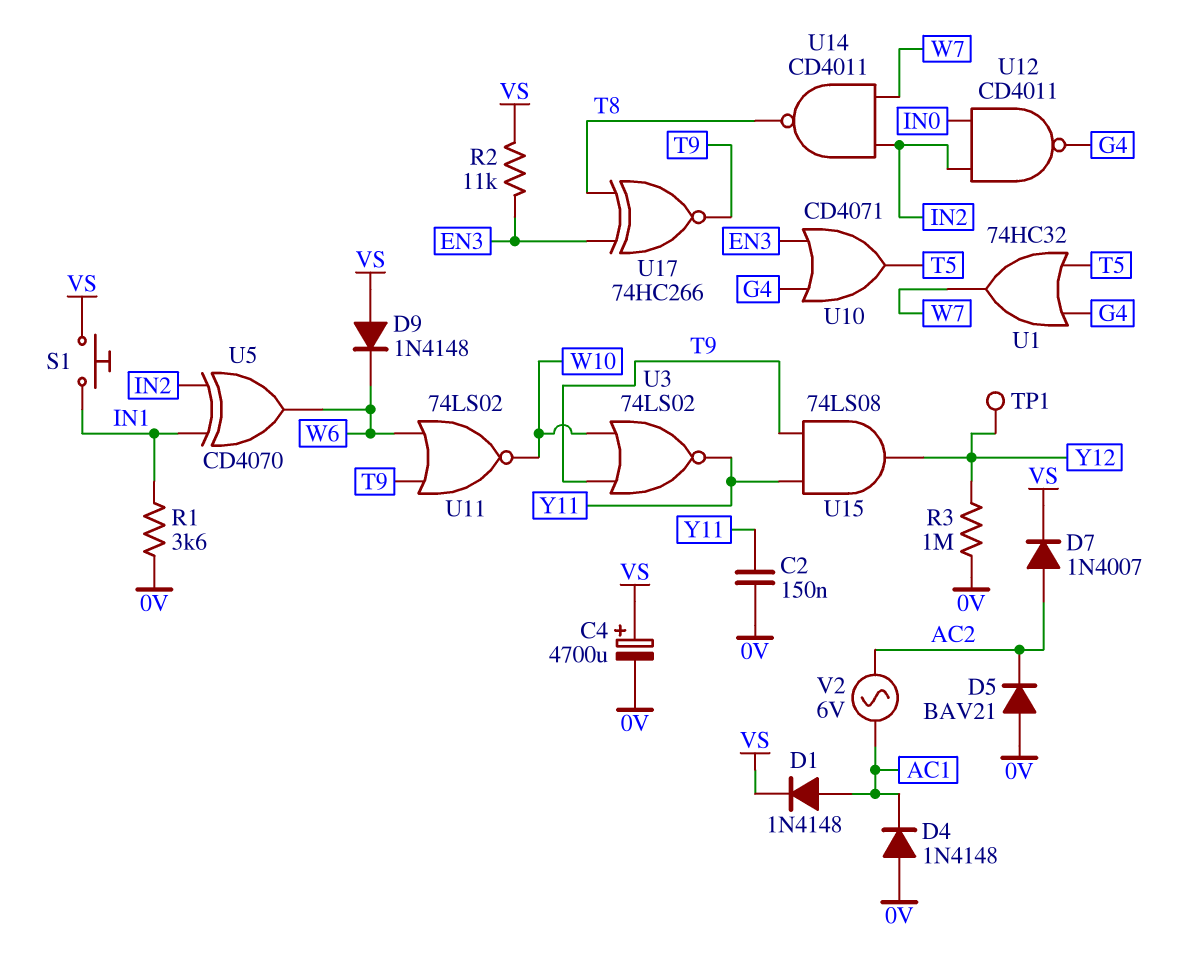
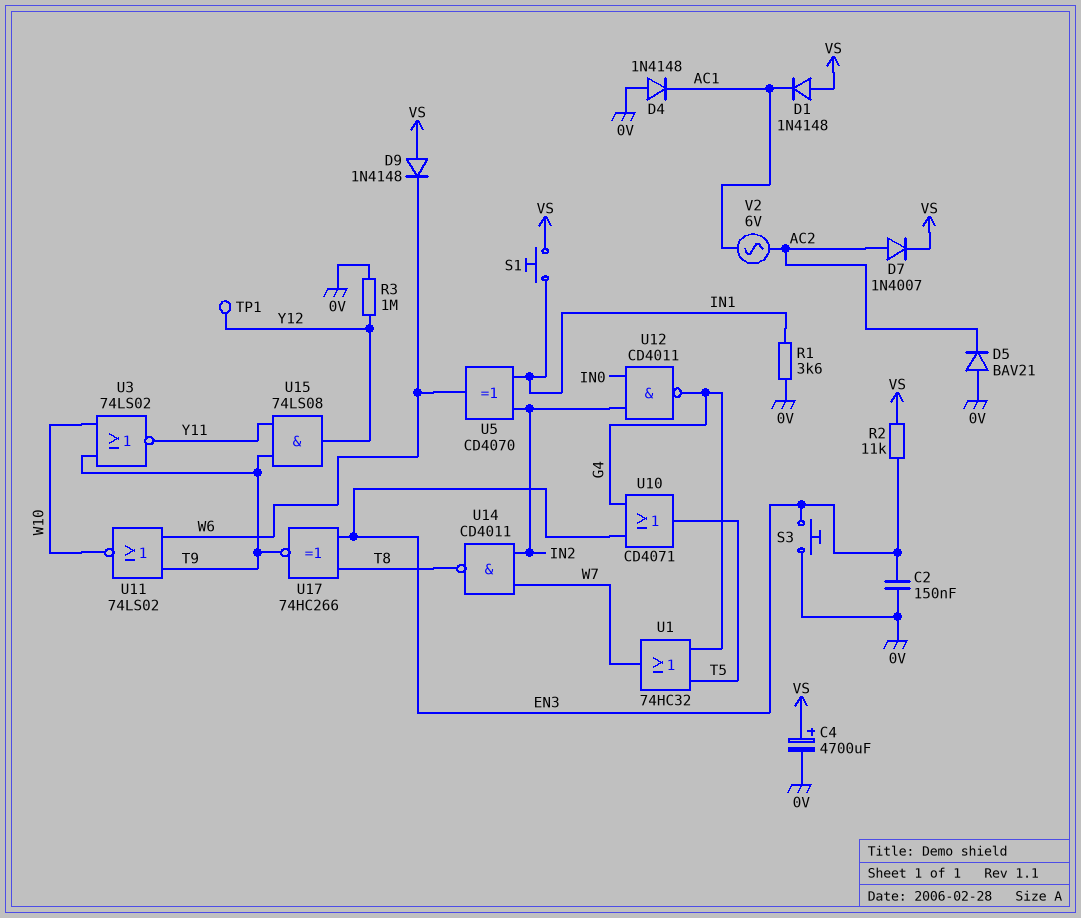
C2: 150nF (0V, Y11) -> 150nF (0V, EN3)
D1: diode 1N4148 (A AC1, K VS) -> diode 1N4148 (A VS, K AC1)
S3: none -> button (0V, EN3)

